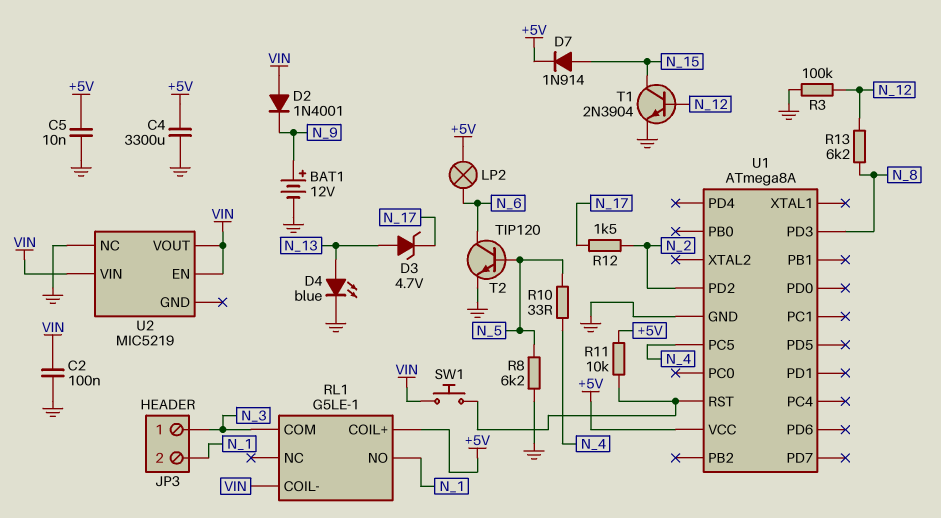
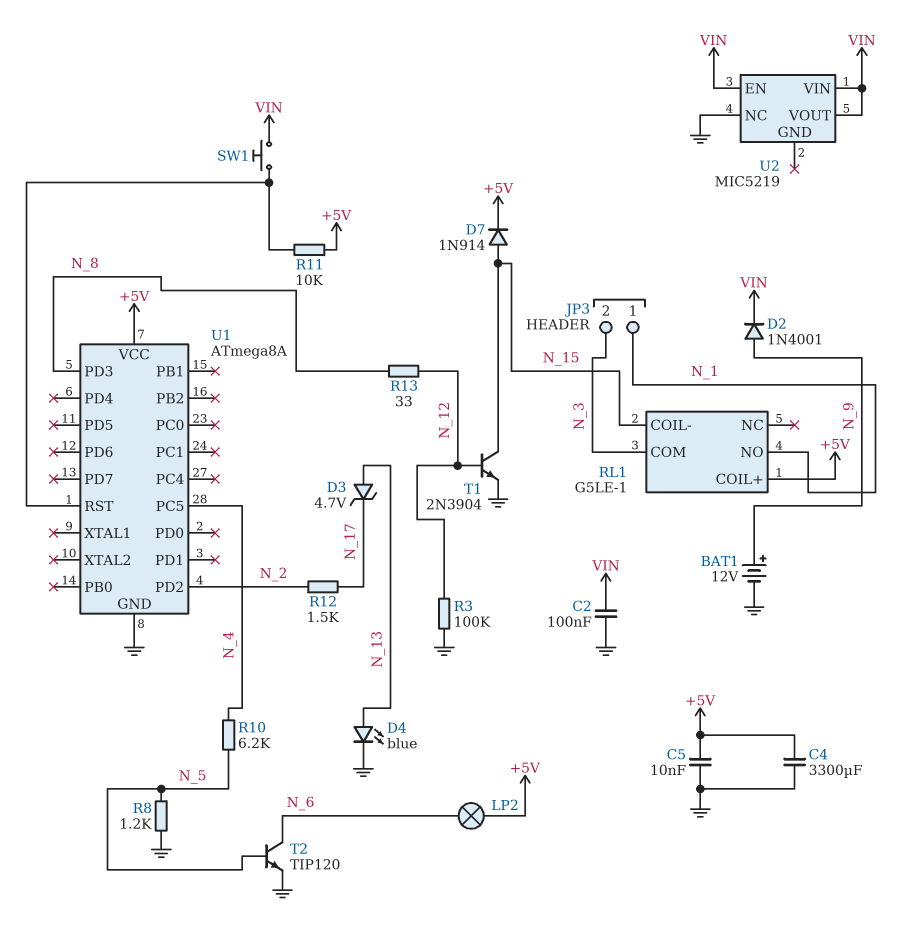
D2: diode 1N4001 (A VIN, K N_9) -> diode 1N4001 (A N_9, K VIN)
JP3 pin 1: N_3 -> N_1
JP3 pin 2: N_1 -> N_3
R8: 6.2k (GND, N_5) -> 1.2k (GND, N_5)
R10: 33 (N_4, N_5) -> 6.2k (N_4, N_5)
R13: 6.2k (N_8, N_12) -> 33 (N_8, N_12)
RL1 pin COIL-: VIN -> N_15

